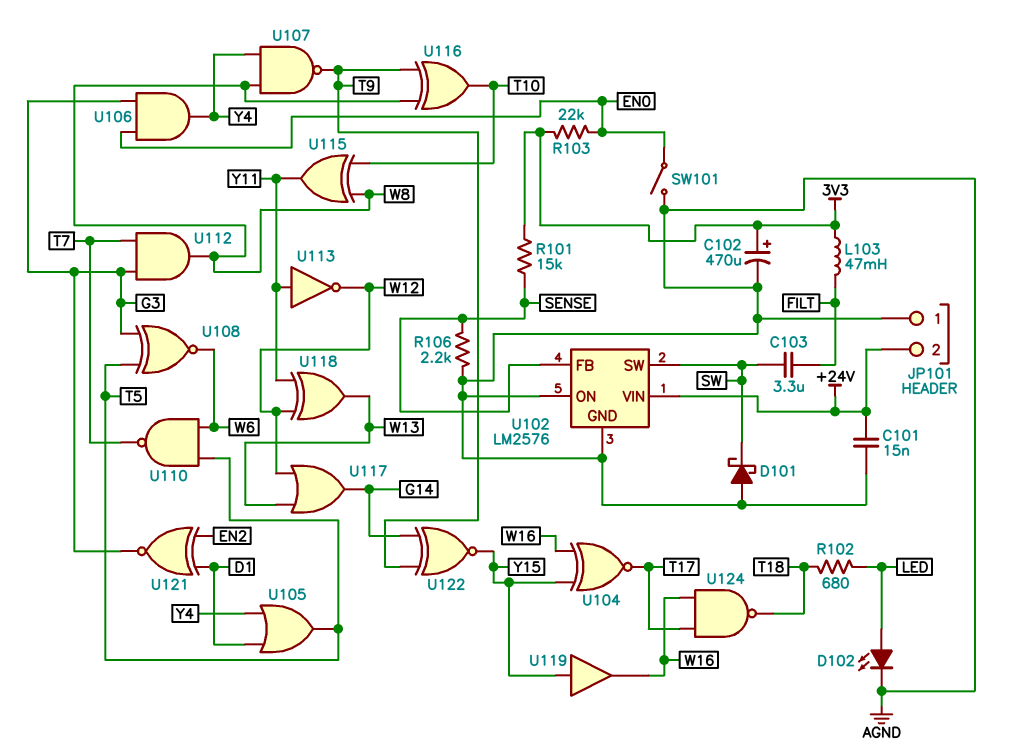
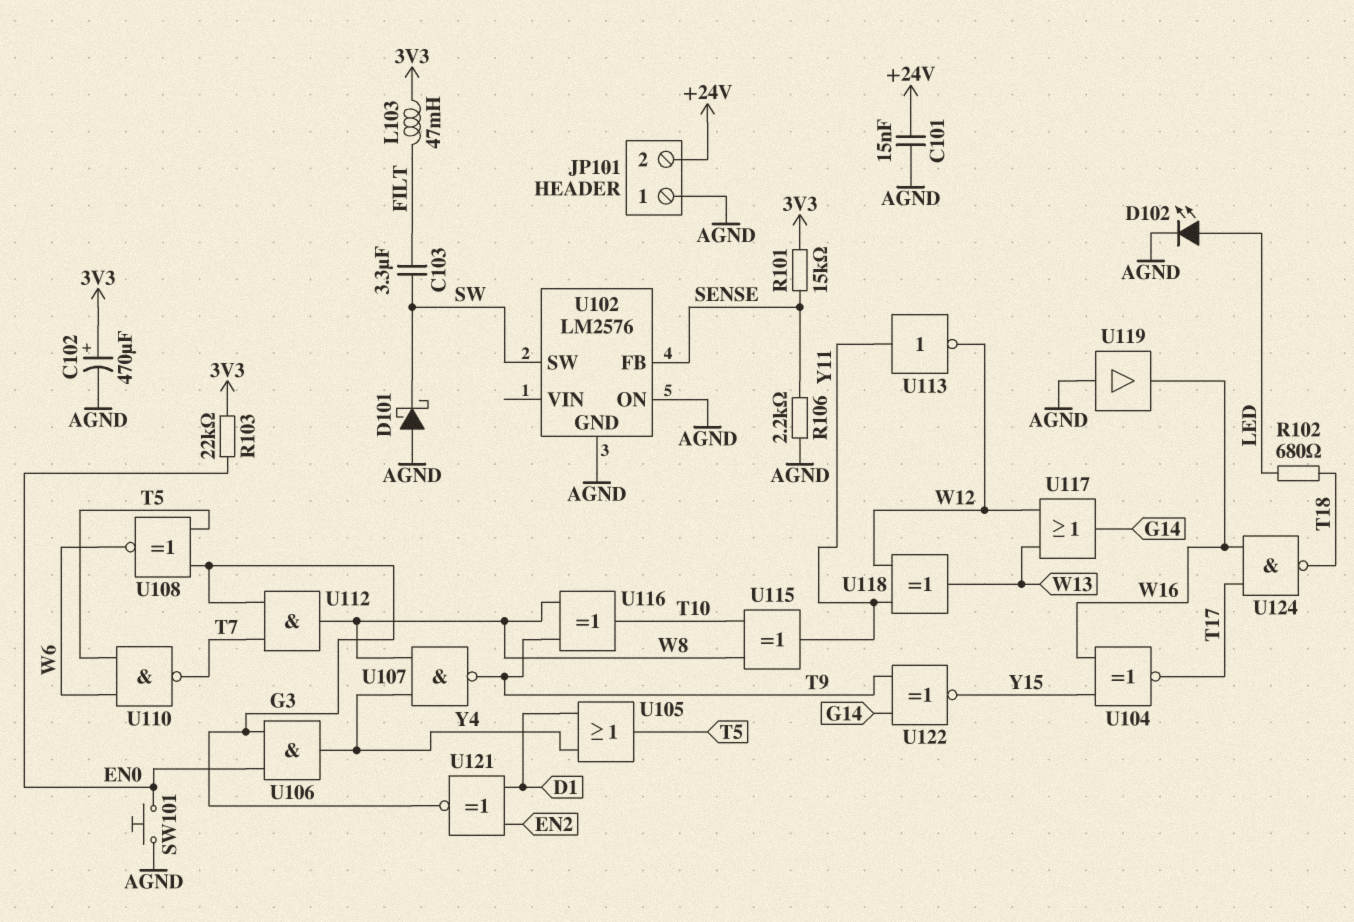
SW101: switch (AGND, EN0) -> button (AGND, EN0)
U102 pin VIN: +24V -> none
U119: buffer (in Y15, out W16) -> buffer (in AGND, out W16)

